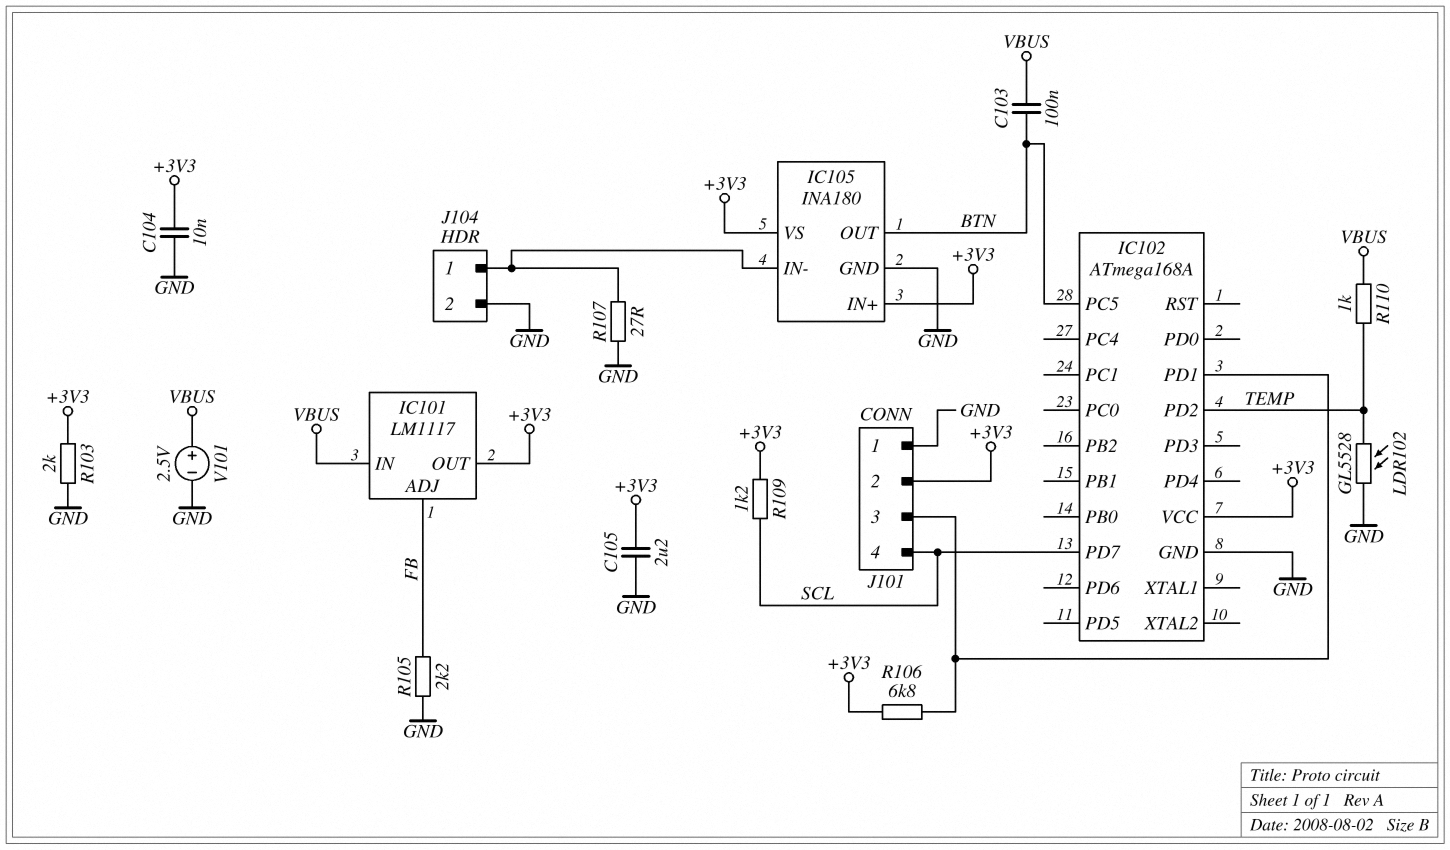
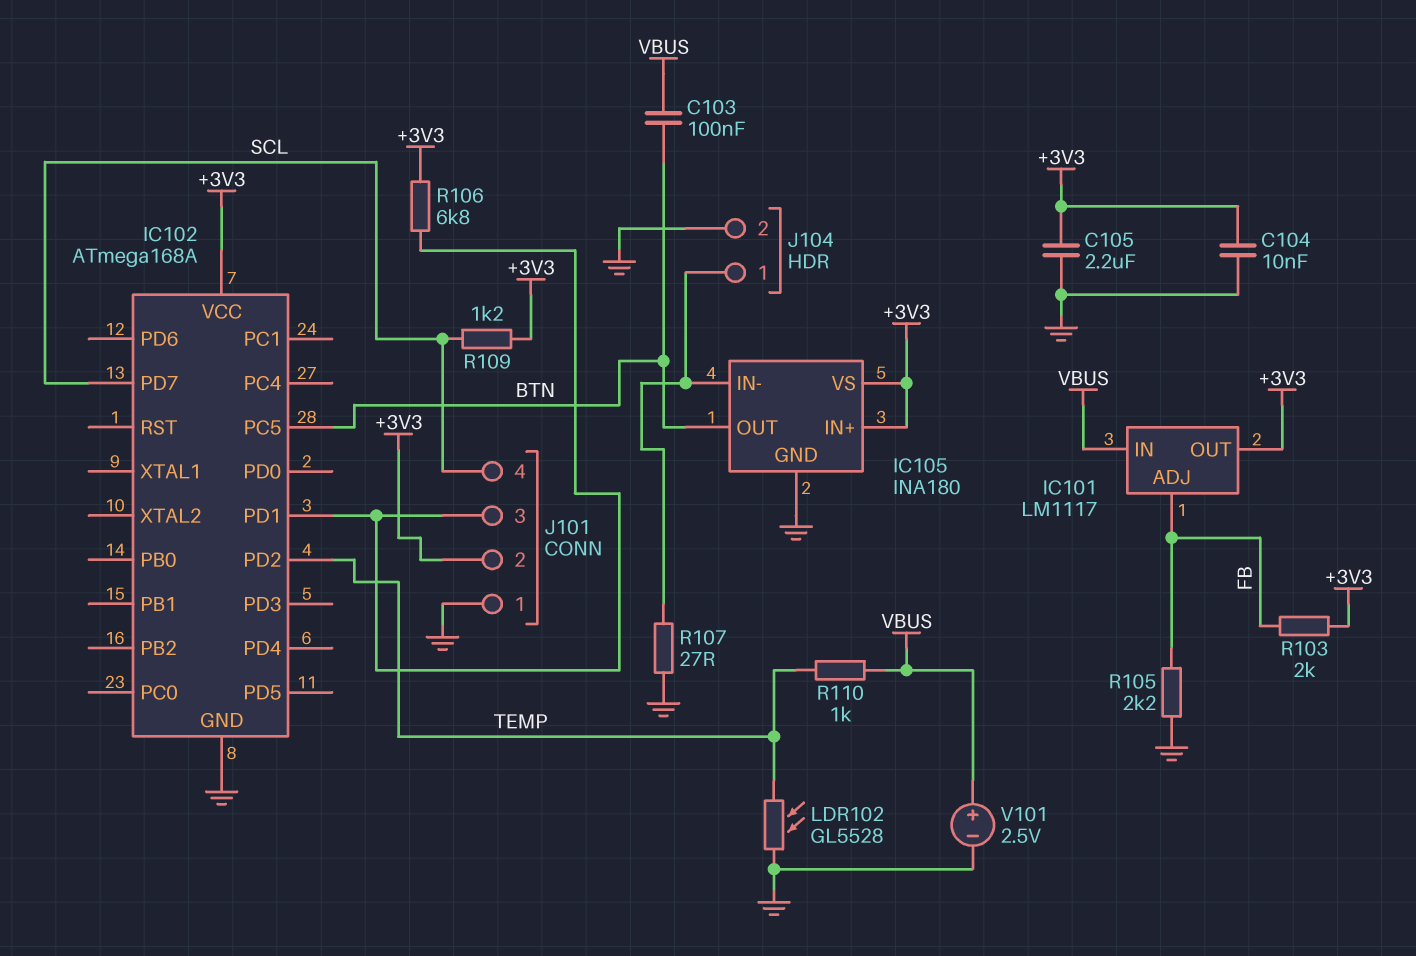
R103: 2k (+3V3, GND) -> 2k (+3V3, FB)

